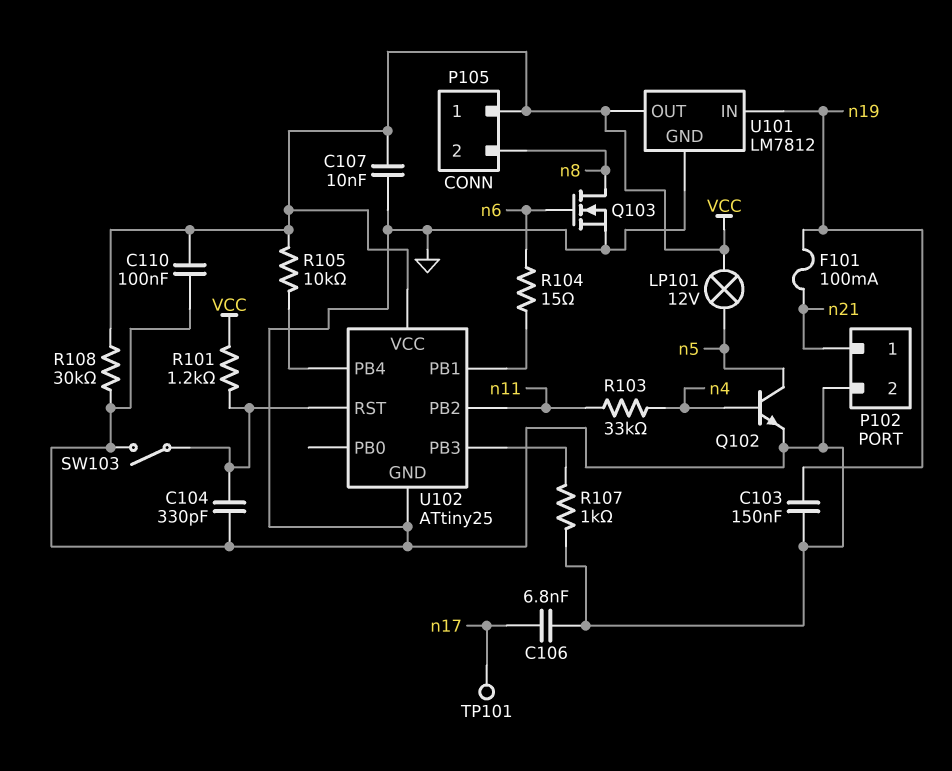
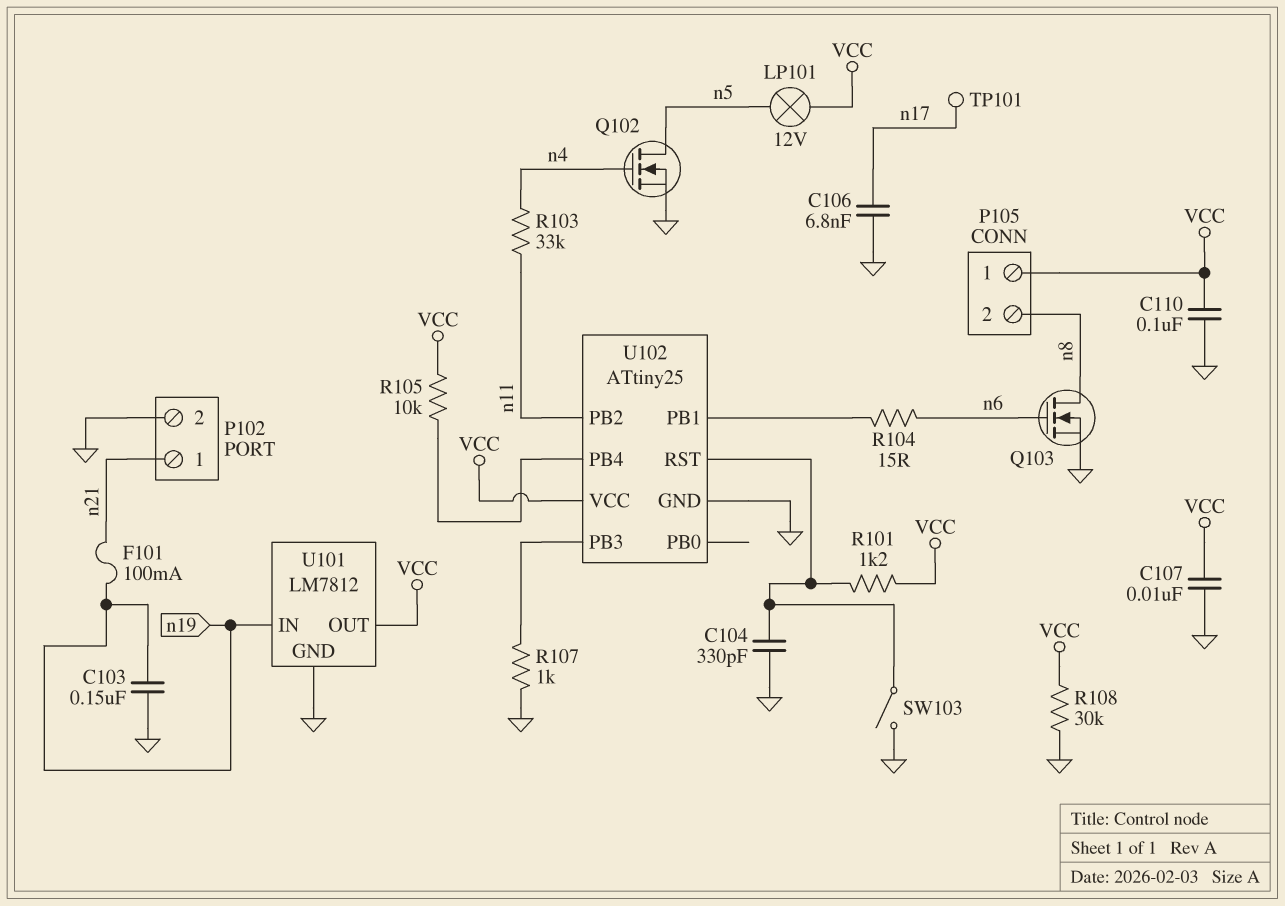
Q102: NPN (B n4, C n5, E GND) -> NMOS (G n4, D n5, S GND)

